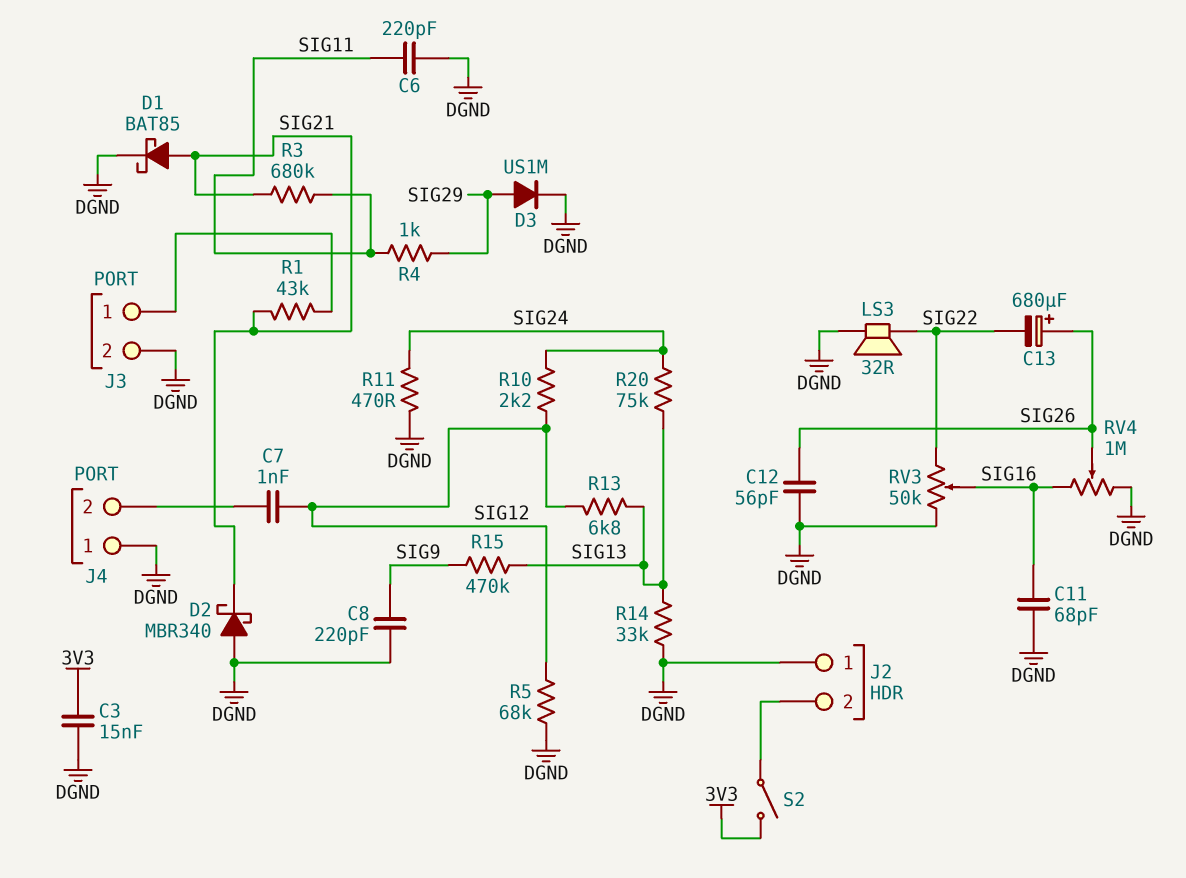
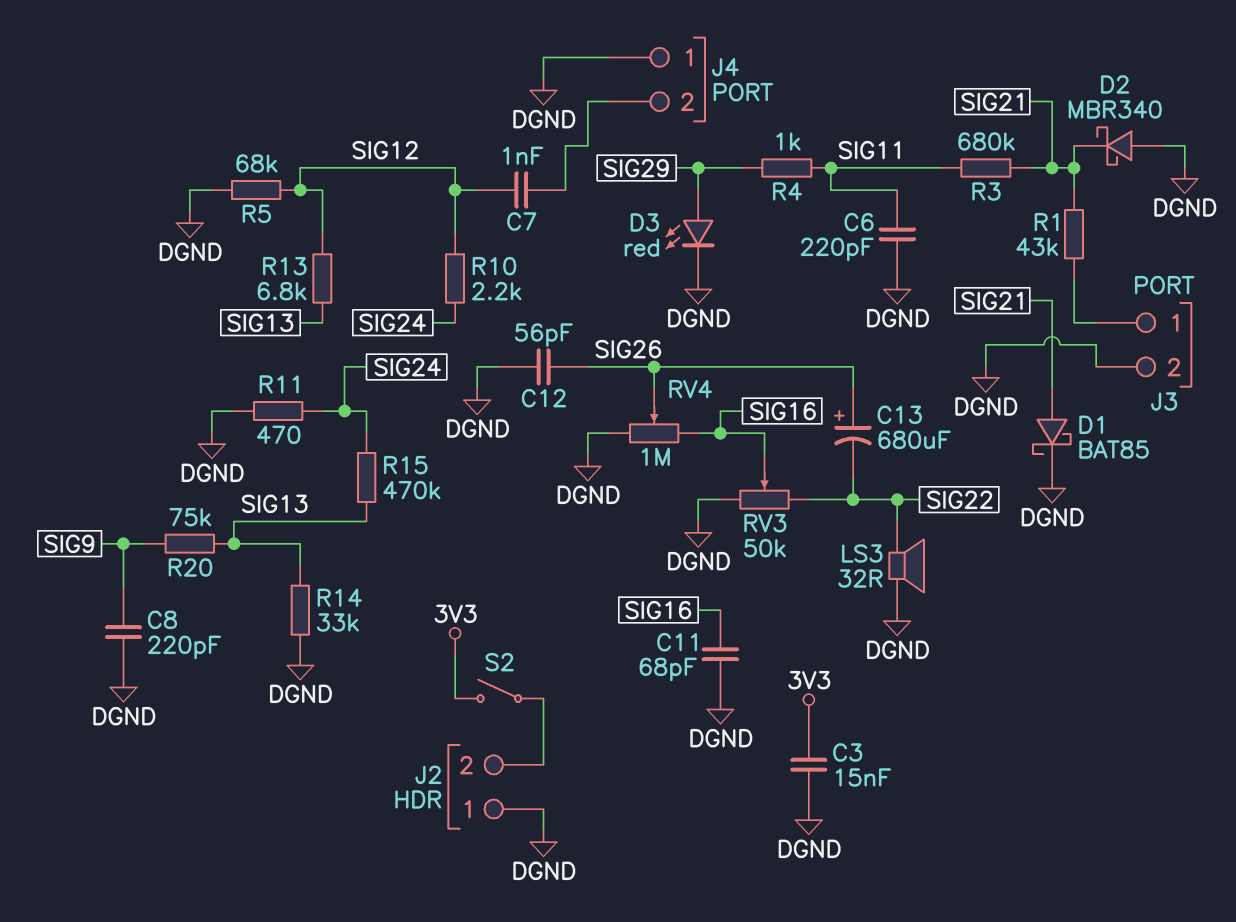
D3: diode US1M (A SIG29, K DGND) -> LED red (A SIG29, K DGND)
R15: 470k (SIG9, SIG13) -> 470k (SIG13, SIG24)
R20: 75k (SIG13, SIG24) -> 75k (SIG9, SIG13)

